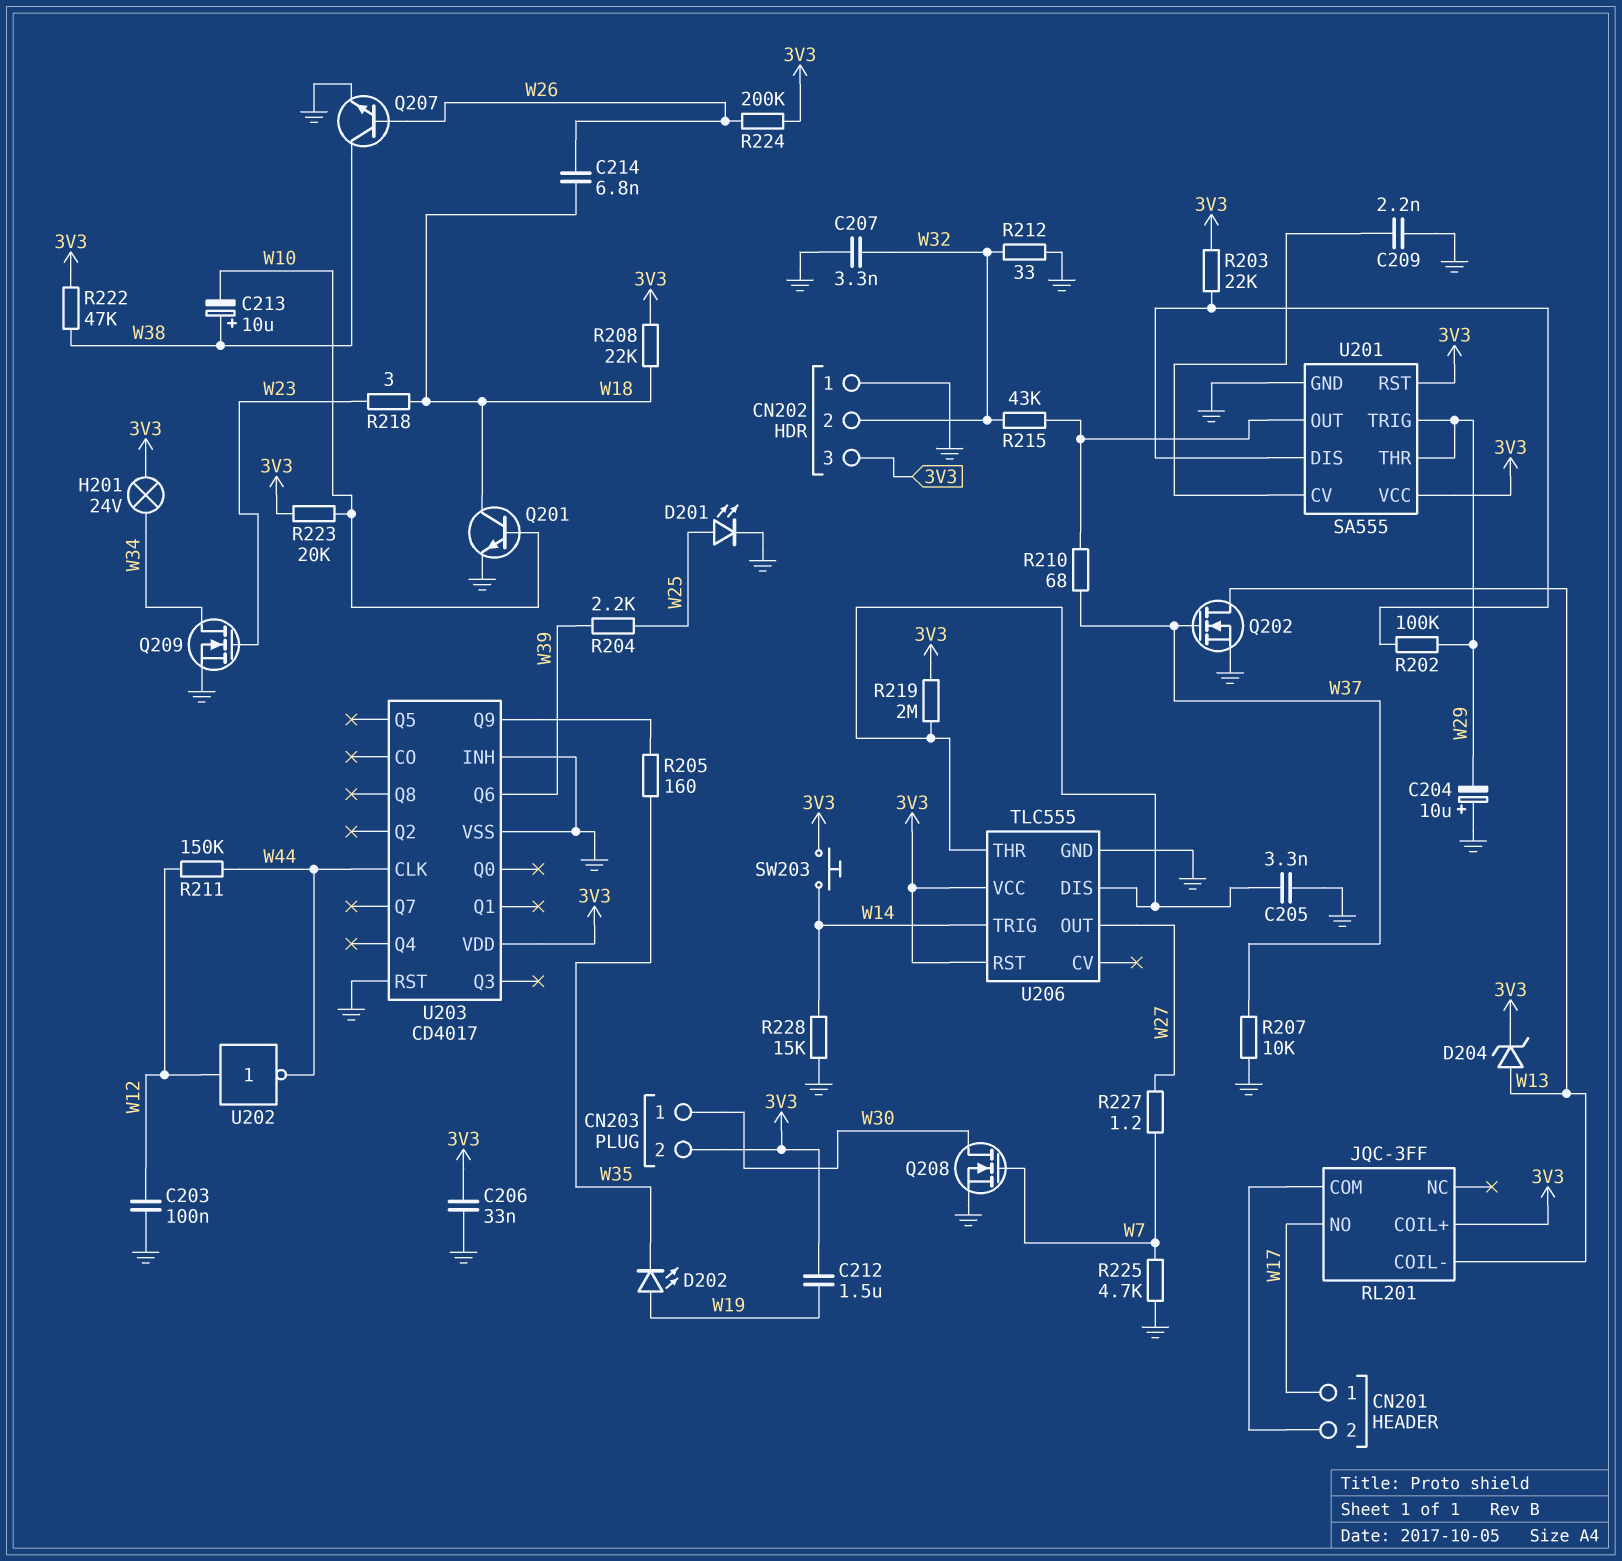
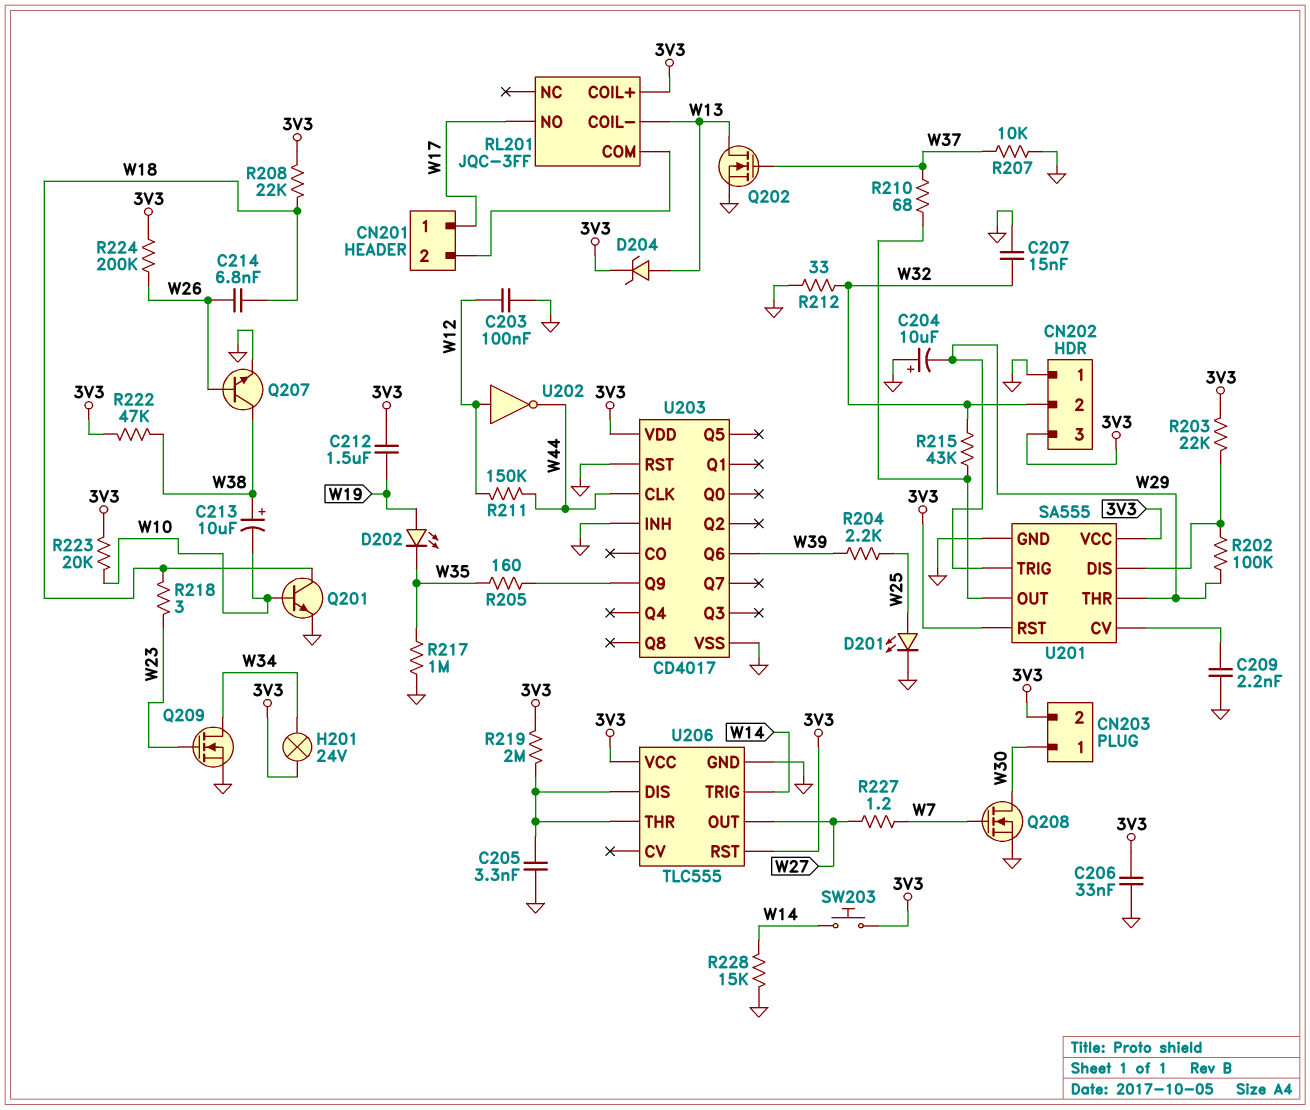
C207: 3.3nF (GND, W32) -> 15nF (GND, W32)
R217: none -> 1M (GND, W35)
R225: 4.7k (GND, W7) -> none

